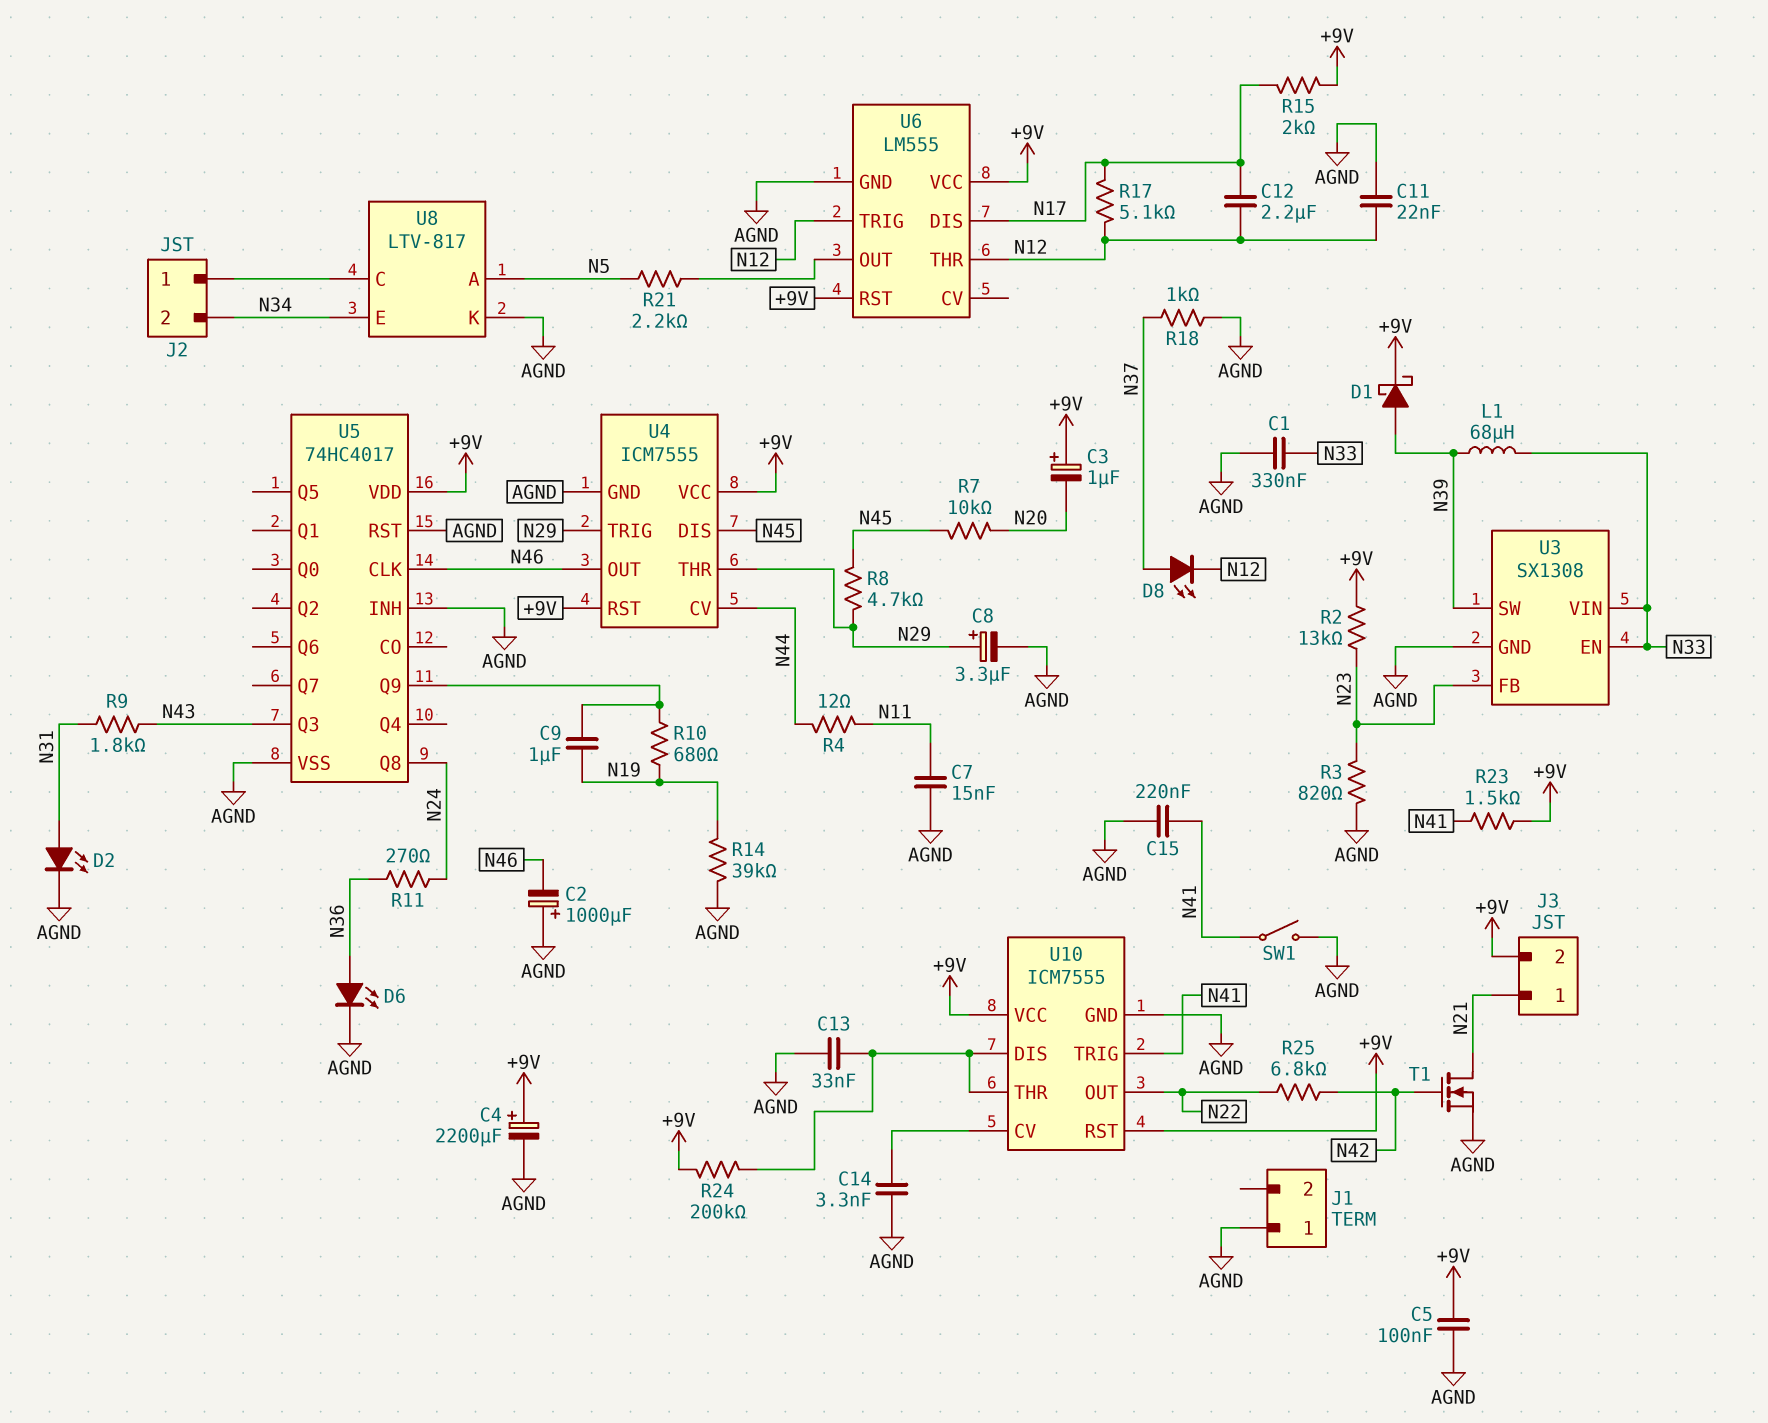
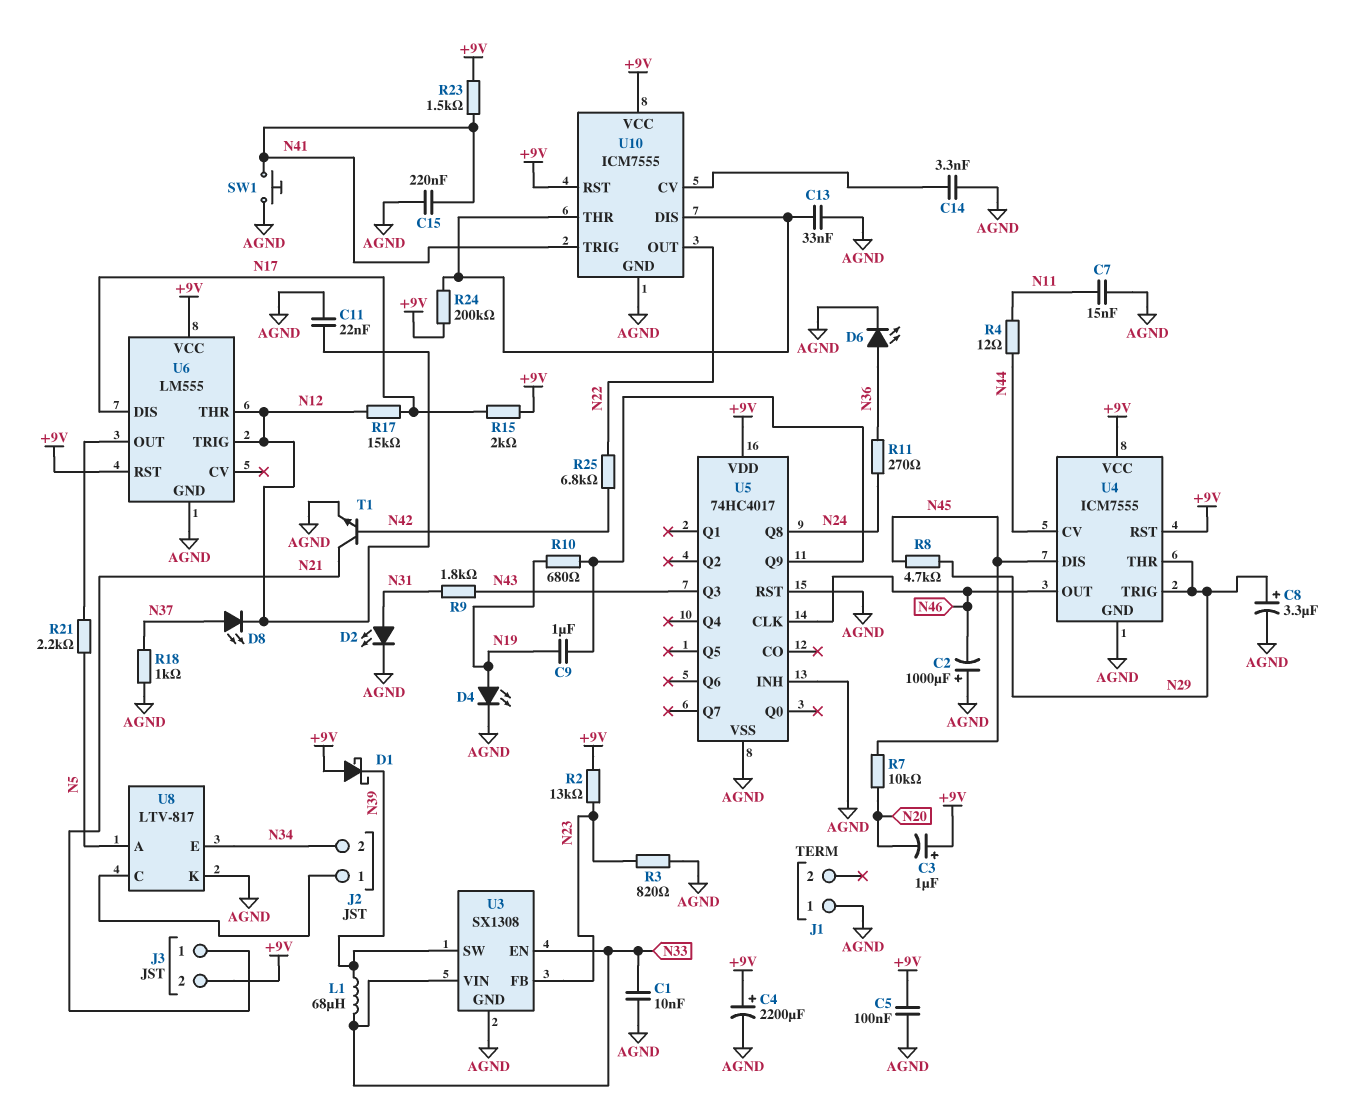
C1: 330nF (AGND, N33) -> 10nF (AGND, N33)
C12: 2.2uF (N12, N17) -> none
D1: schottky (A N39, K +9V) -> schottky (A +9V, K N39)
D4: none -> LED (A N19, K AGND)
R14: 39k (AGND, N19) -> none
R17: 5.1k (N12, N17) -> 15k (N12, N17)
SW1: switch (AGND, N41) -> button (AGND, N41)
T1: NMOS (G N42, D N21, S AGND) -> NPN (B N42, C N21, E AGND)

